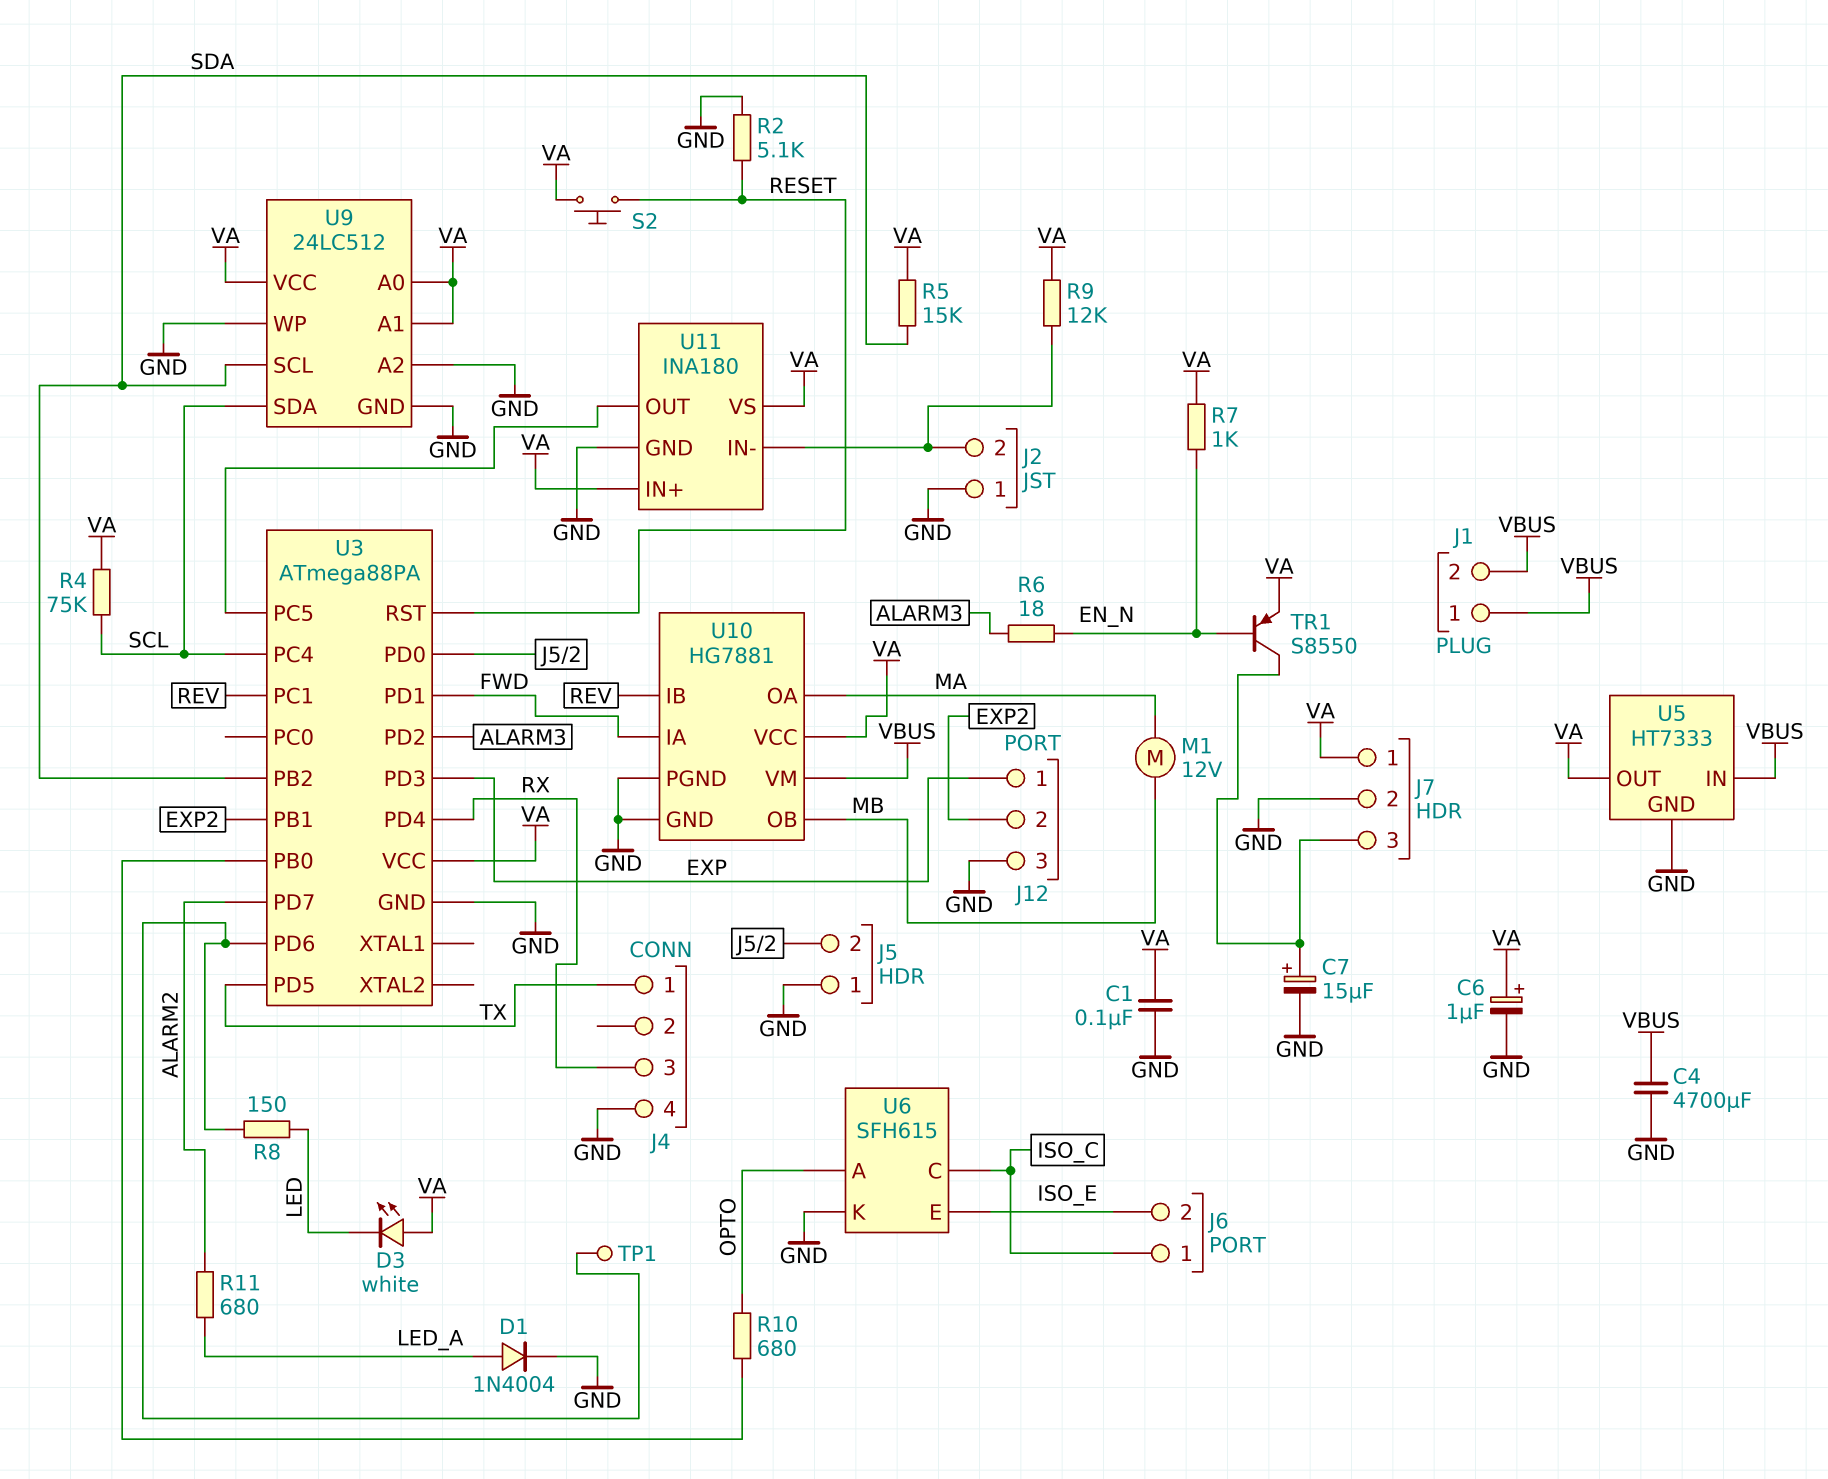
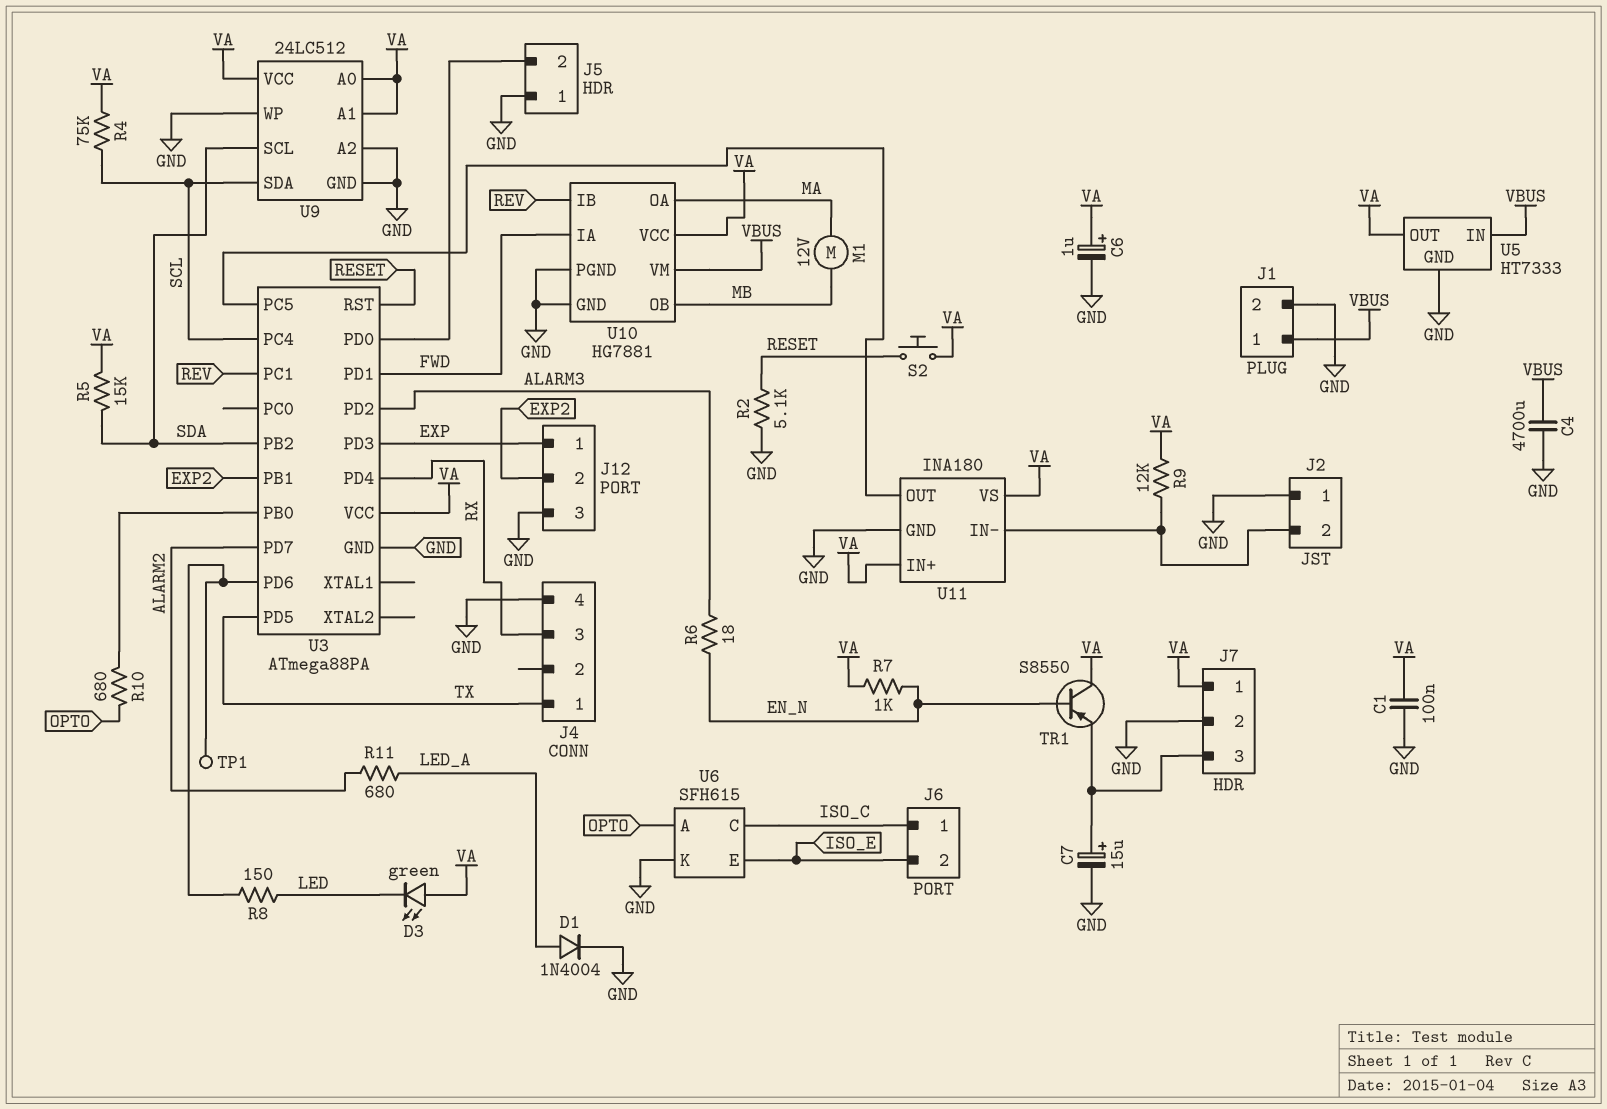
D3: LED white (A VA, K LED) -> LED green (A VA, K LED)
J1 pin 2: VBUS -> GND
TR1: PNP S8550 (B EN_N, C J7/3, E VA) -> PNP S8550 (B EN_N, C VA, E J7/3)

